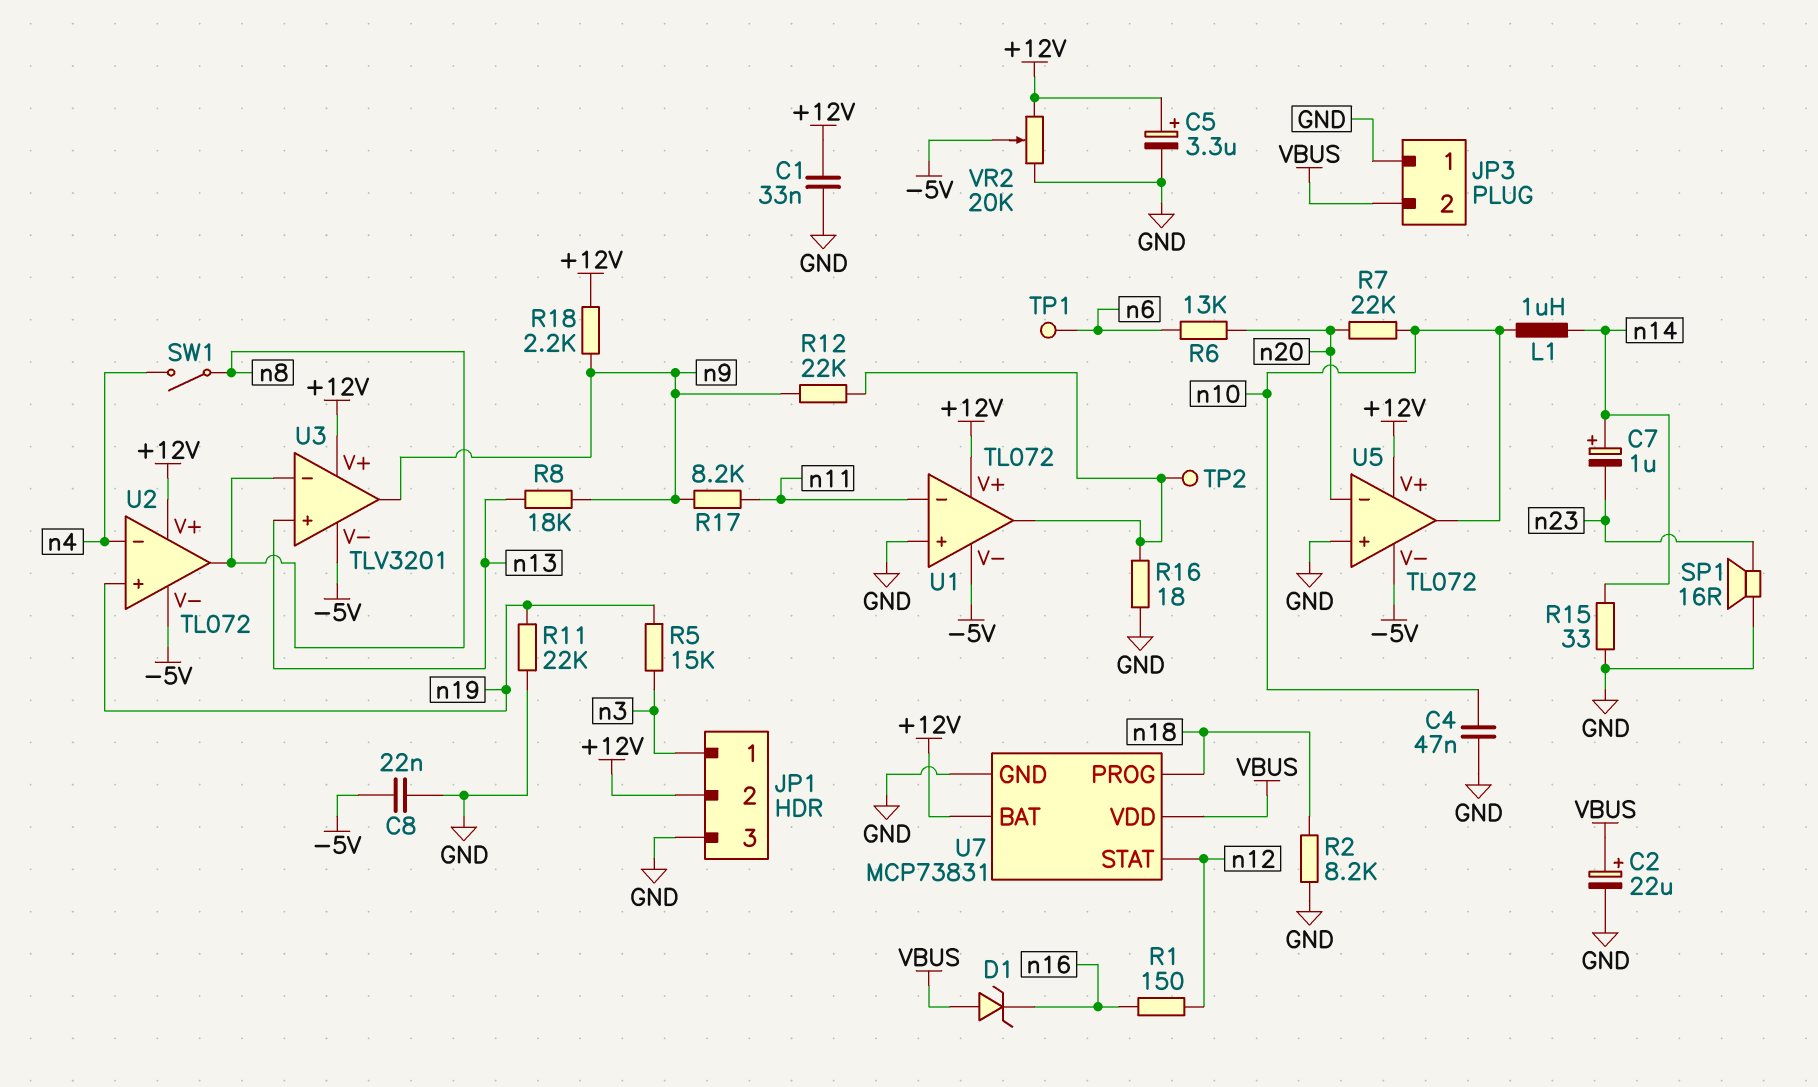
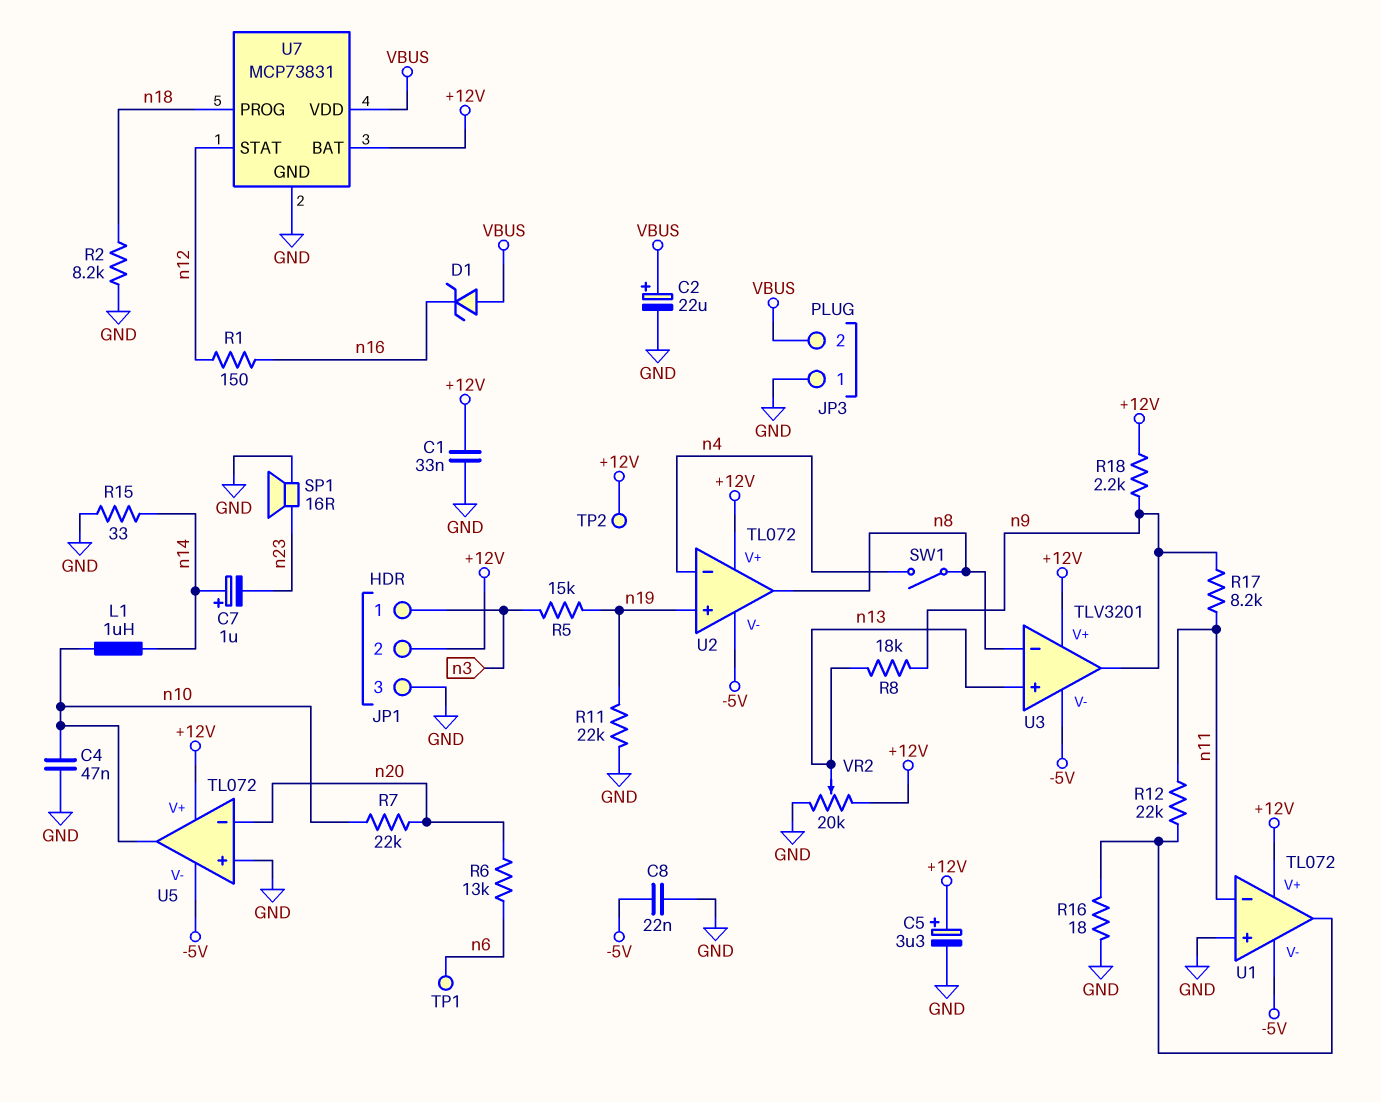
R12: 22k (U1/out, n9) -> 22k (U1/out, n11)
TP2: test point (U1/out) -> test point (+12V)
VR2: 20k (+12V, GND, wiper -5V) -> 20k (+12V, GND, wiper n13)

